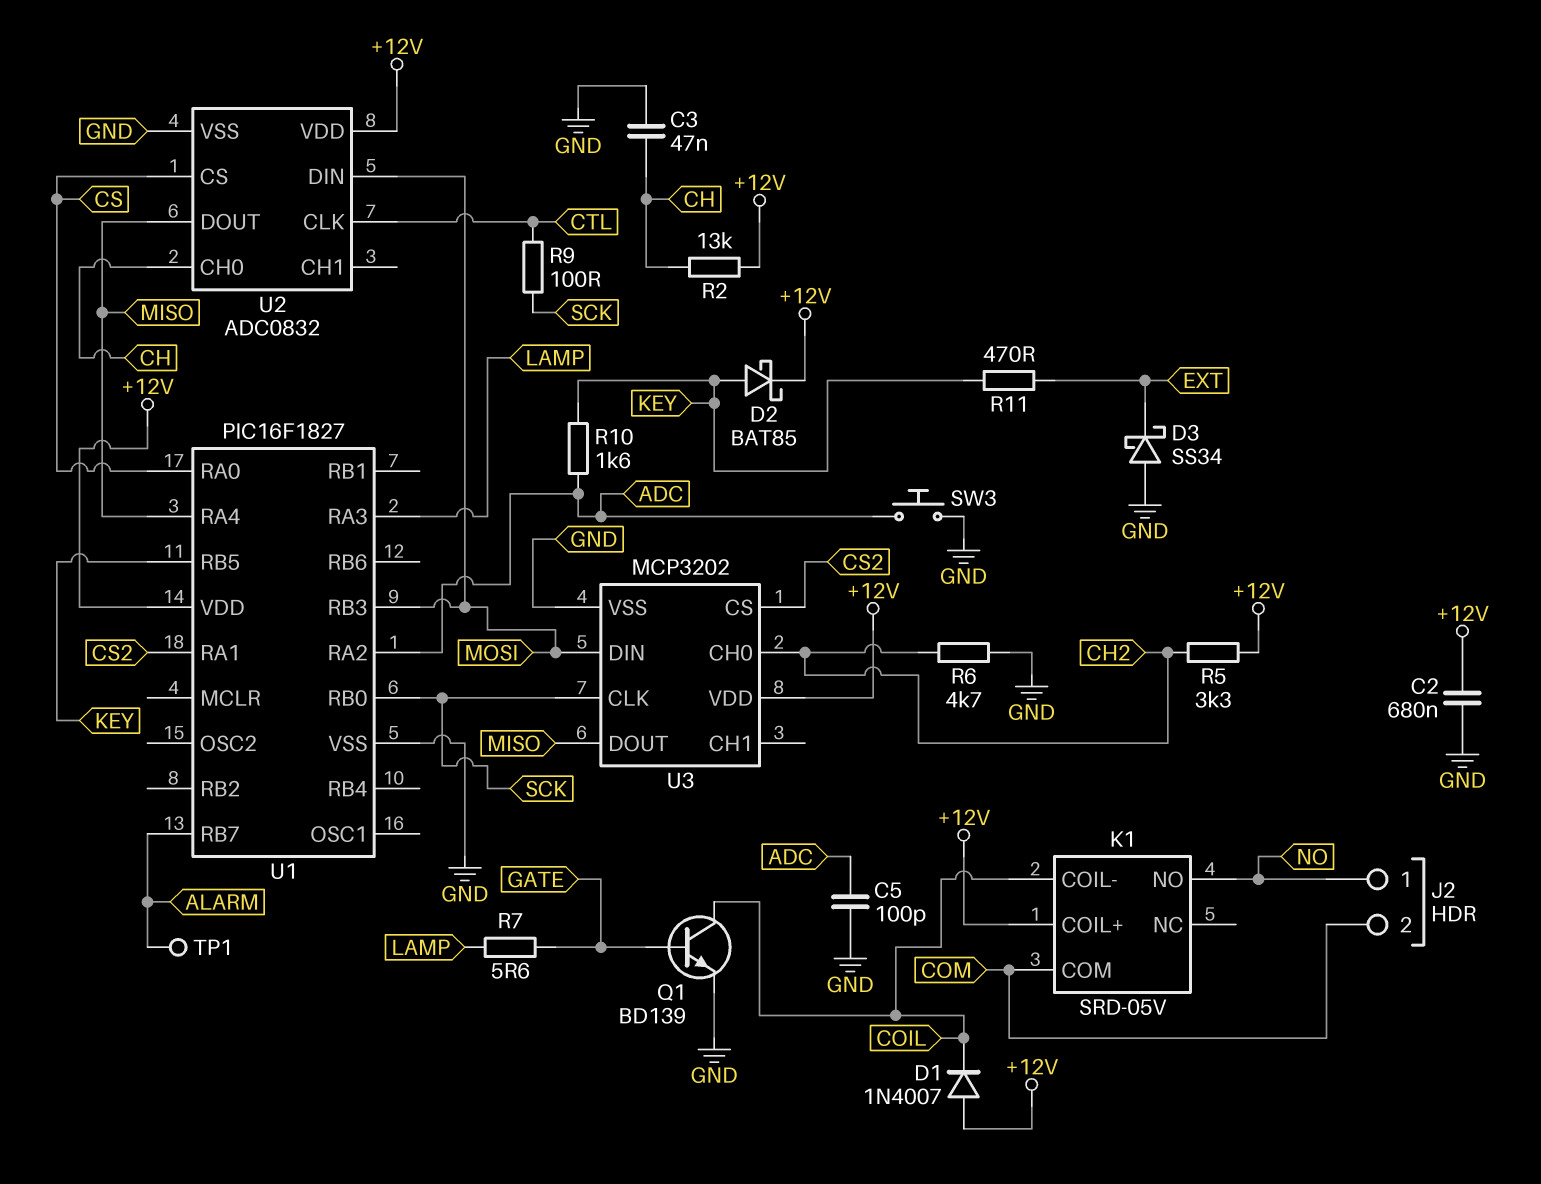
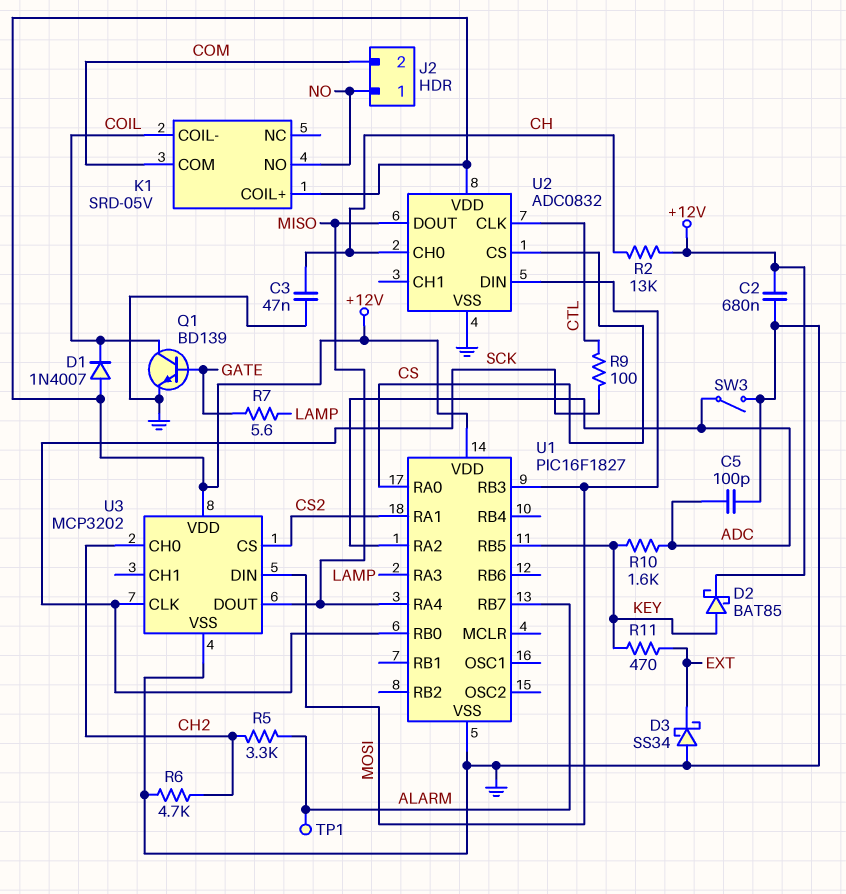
R5: 3.3k (+12V, CH2) -> 3.3k (ALARM, CH2)
SW3: button (ADC, GND) -> switch (ADC, GND)

